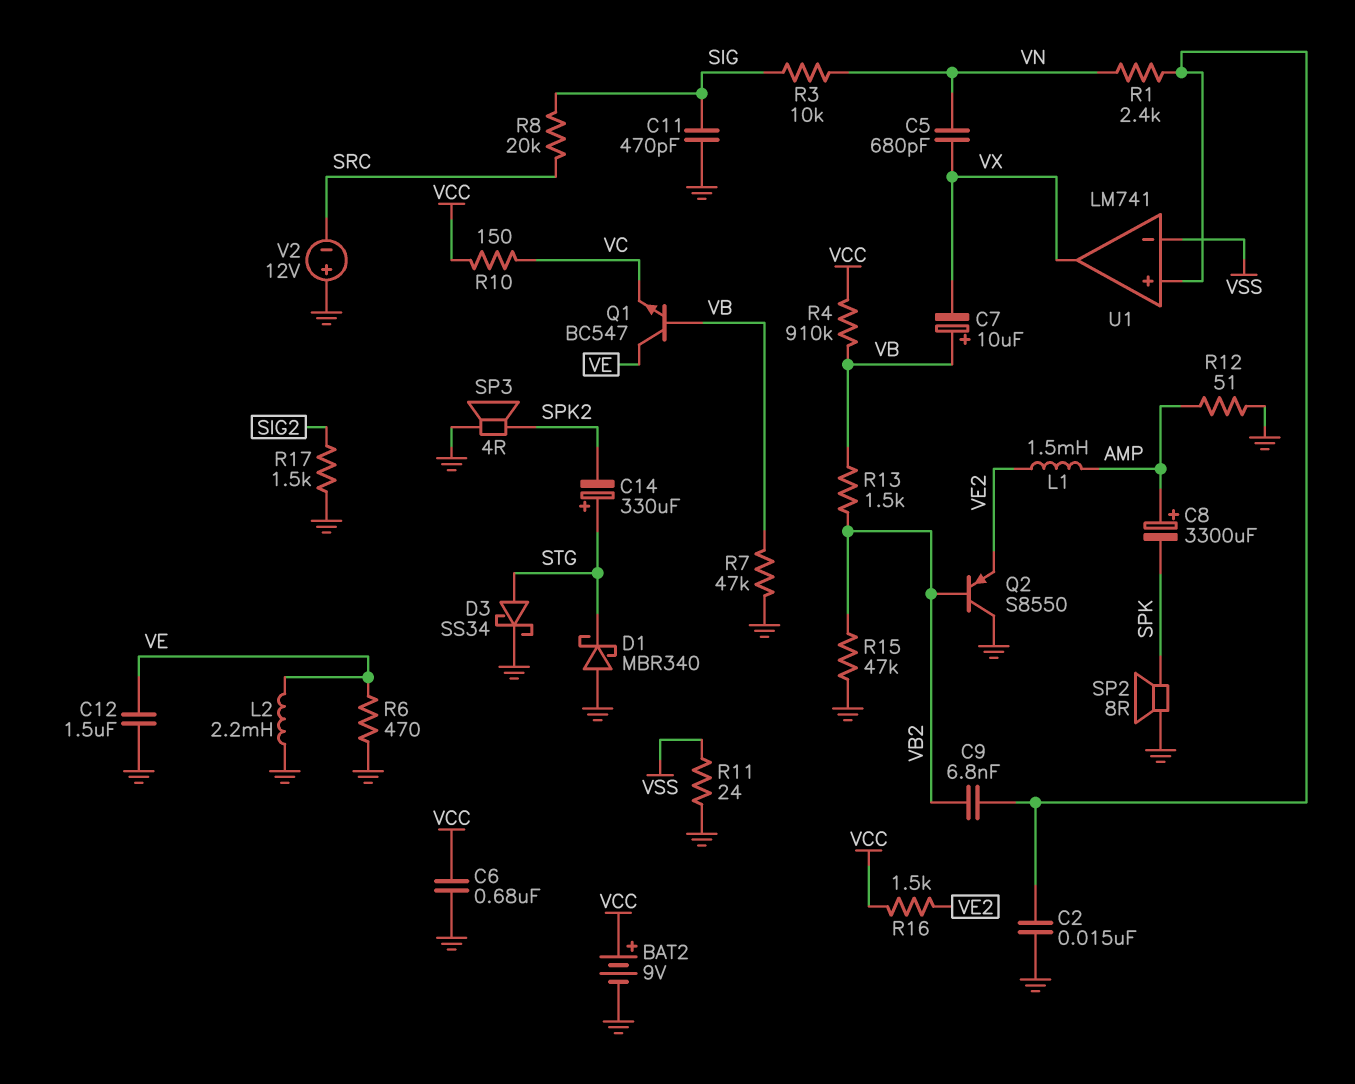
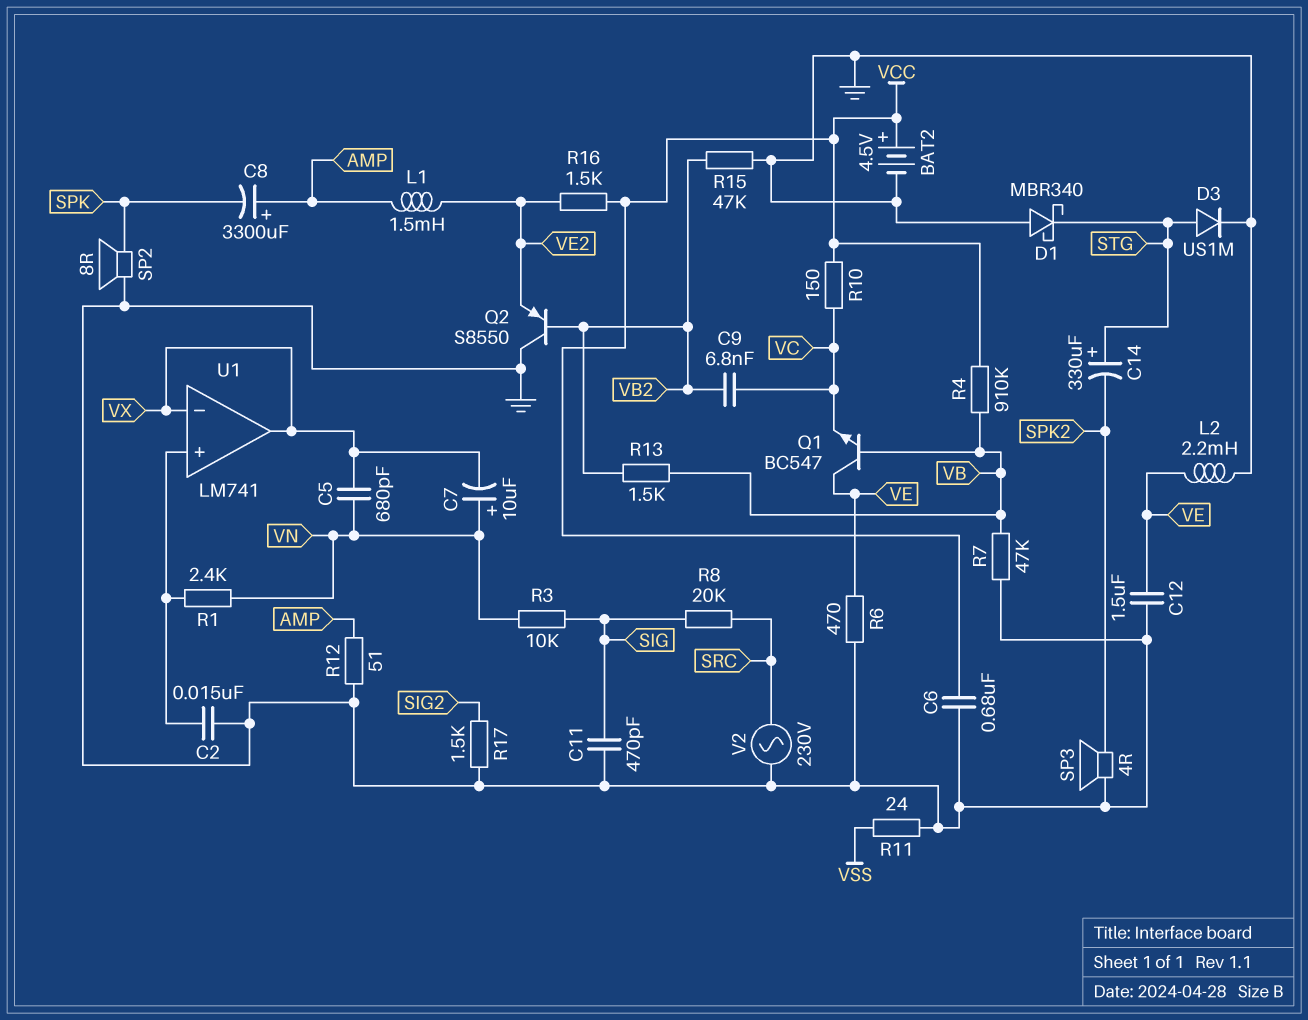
BAT2: 9V (plus VCC, minus GND) -> 4.5V (plus VCC, minus GND)
C7: 10uF (plus VB, minus VX) -> 10uF (plus VN, minus VX)
C9: 6.8nF (U1/in+, VB2) -> 6.8nF (VB2, VC)
D3: schottky SS34 (A STG, K GND) -> diode US1M (A STG, K GND)
U1 pin in-: VSS -> VX
V2: 12V (plus GND, minus SRC) -> AC 230V (GND, SRC)

